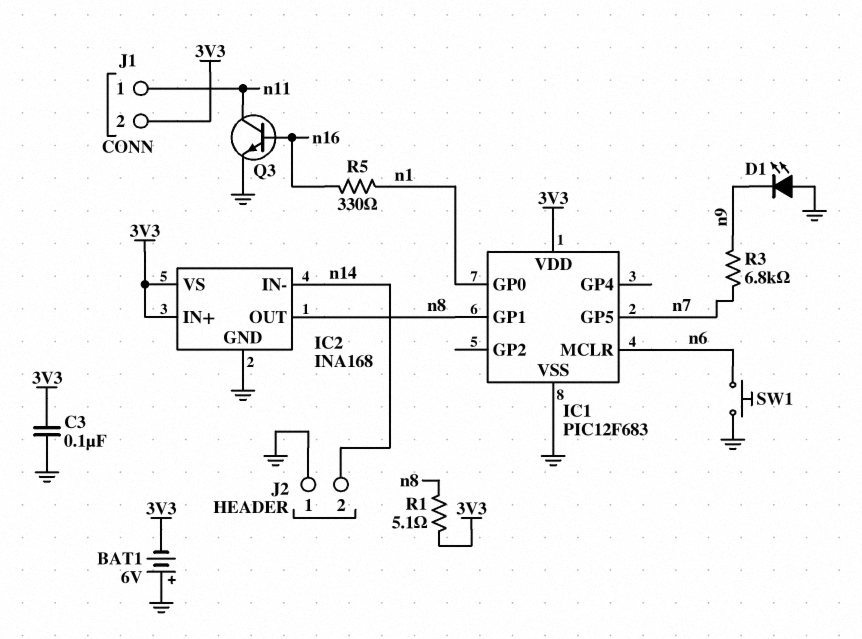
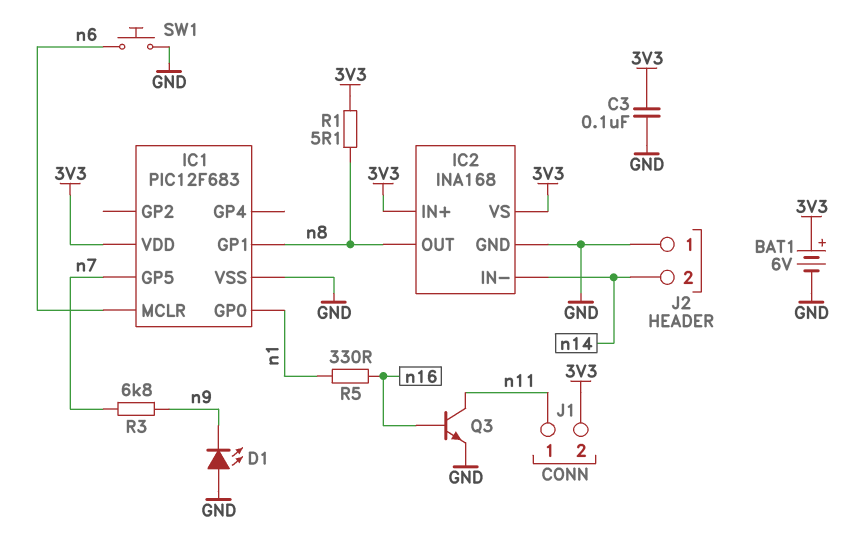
BAT1: 6V (plus GND, minus 3V3) -> 6V (plus 3V3, minus GND)

